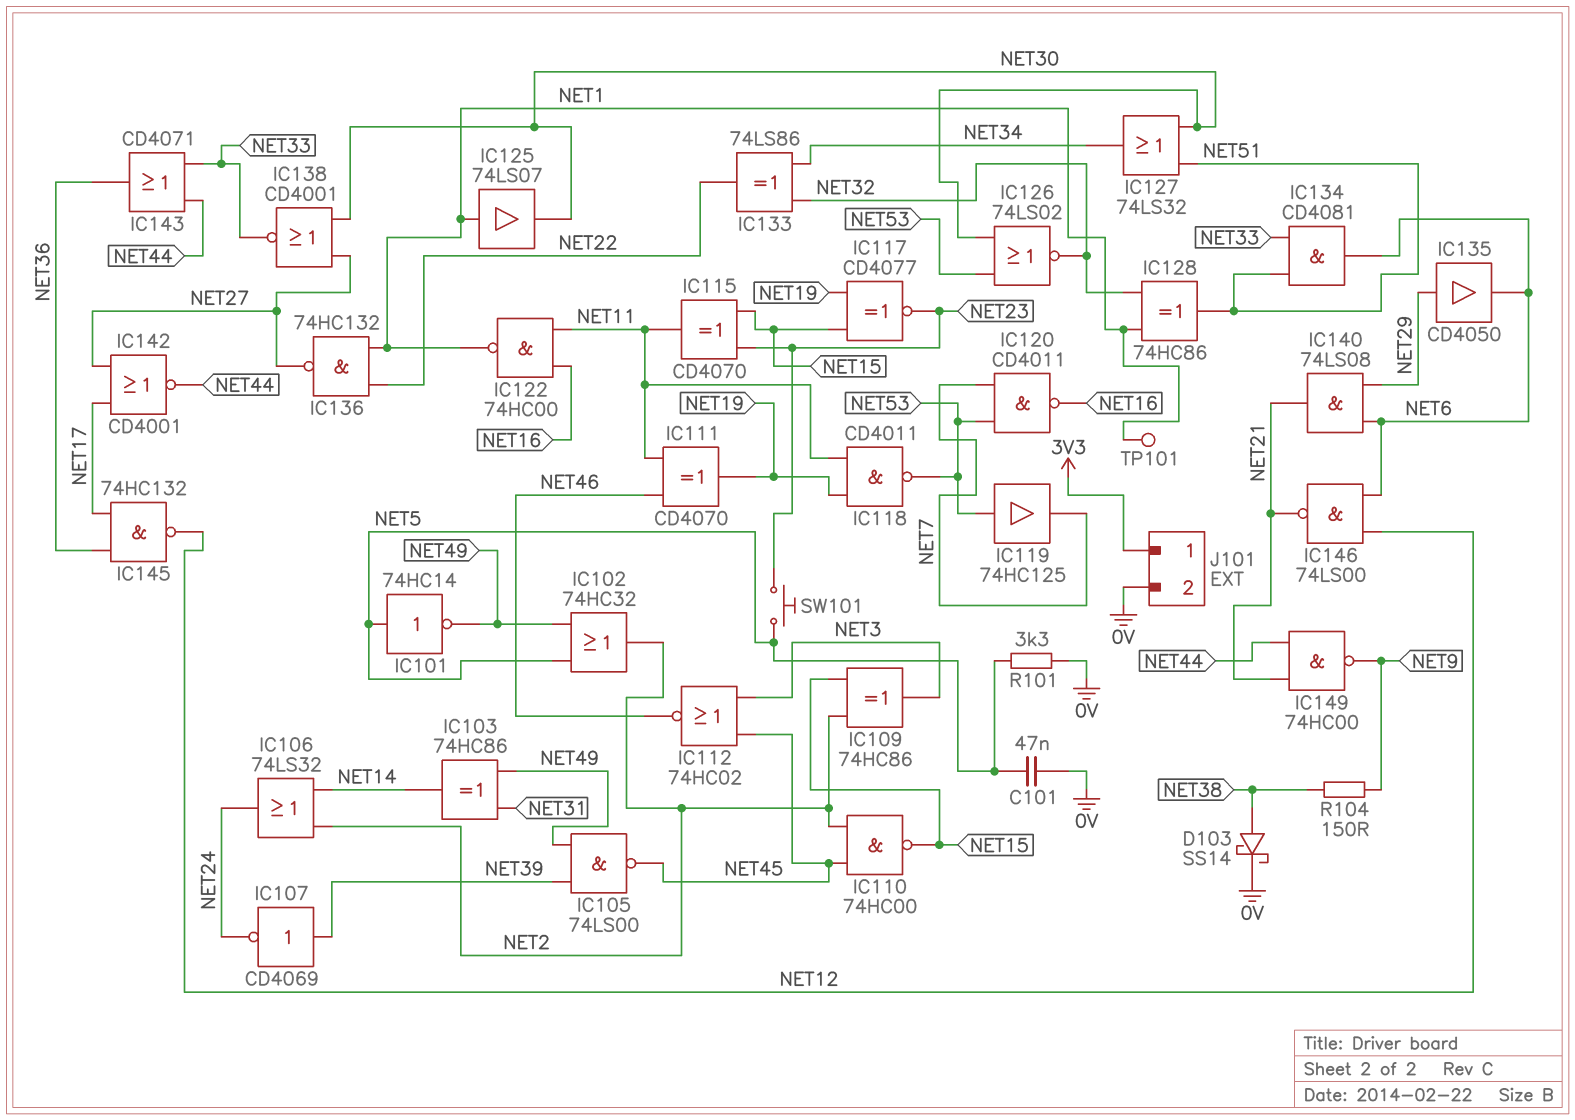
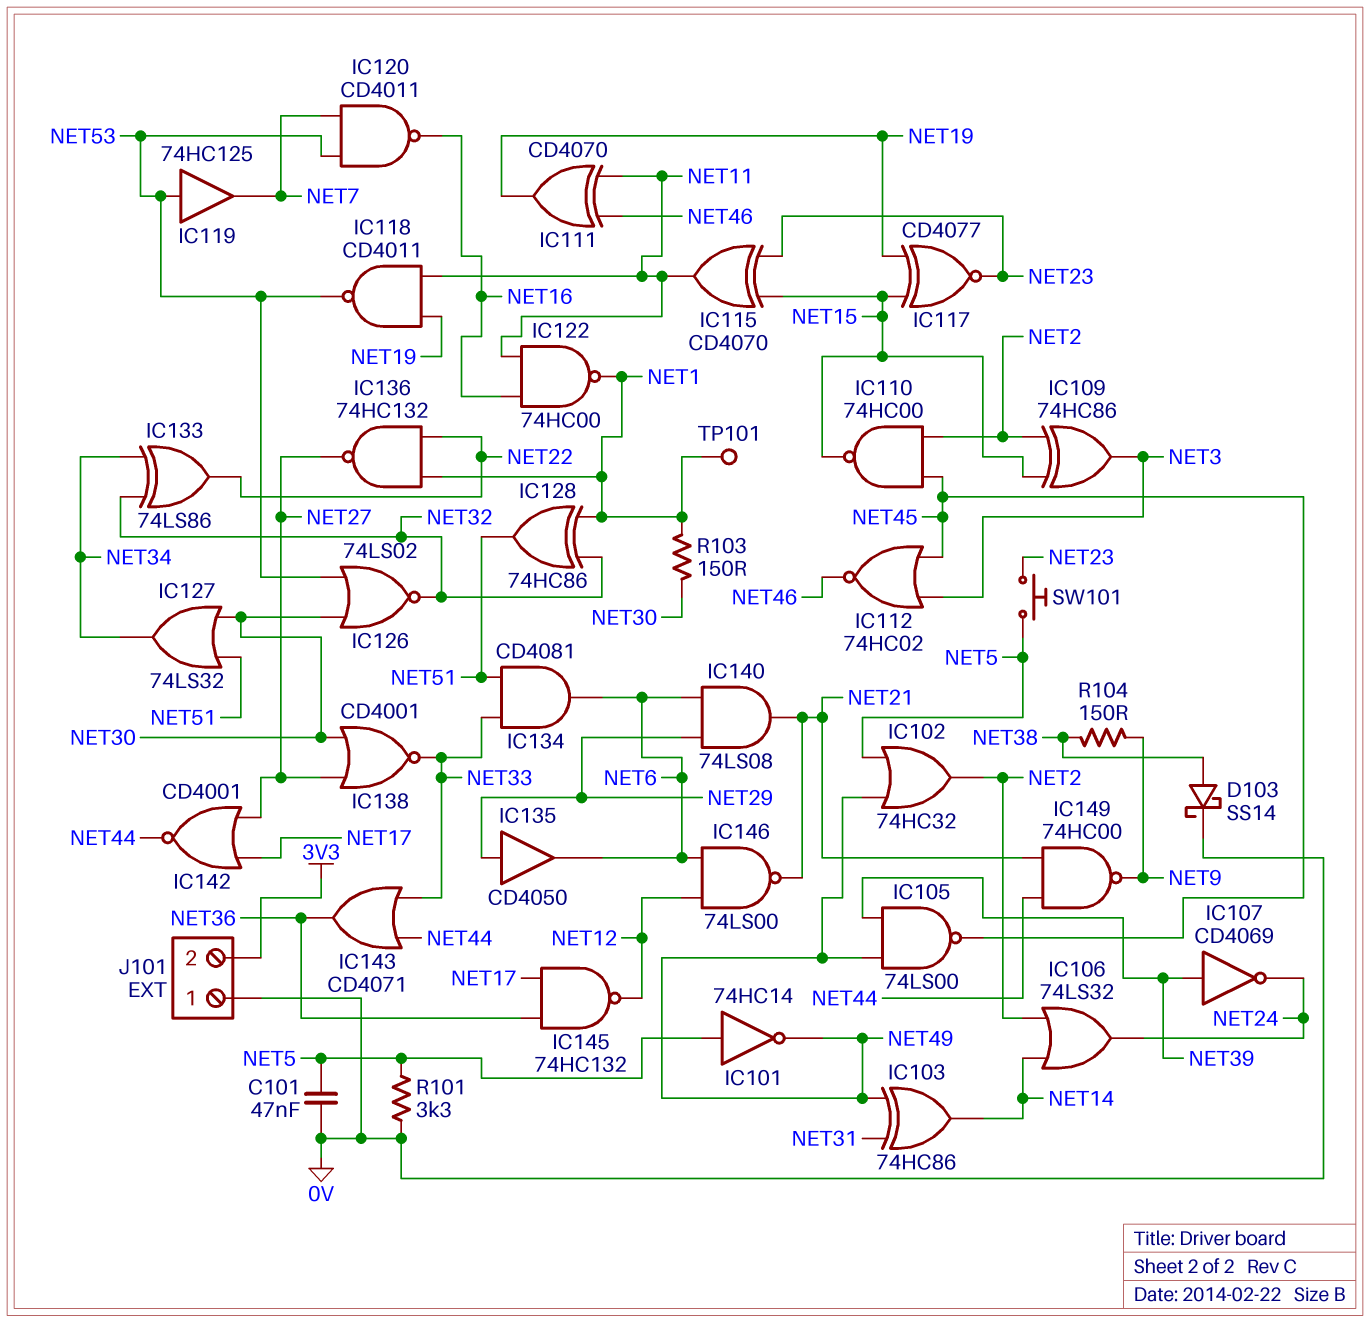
IC125: buffer 74LS07 (in NET1, out NET30) -> none
J101 pin 1: 3V3 -> 0V
J101 pin 2: 0V -> 3V3
R103: none -> 150 (NET1, NET30)

